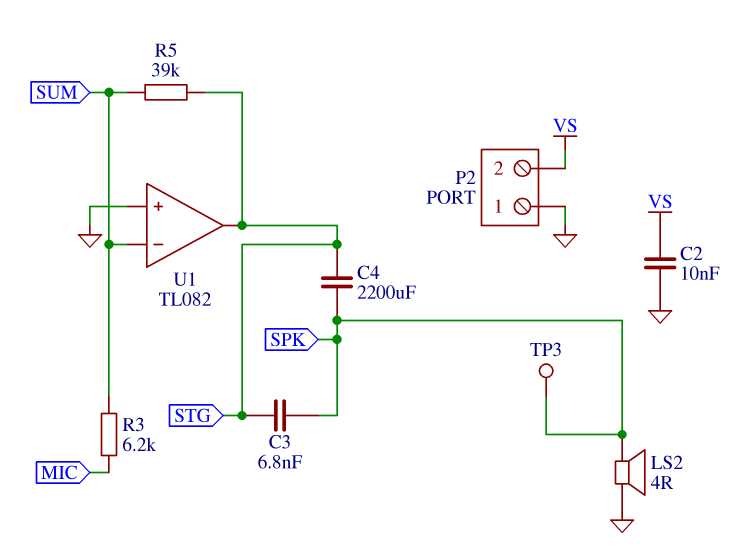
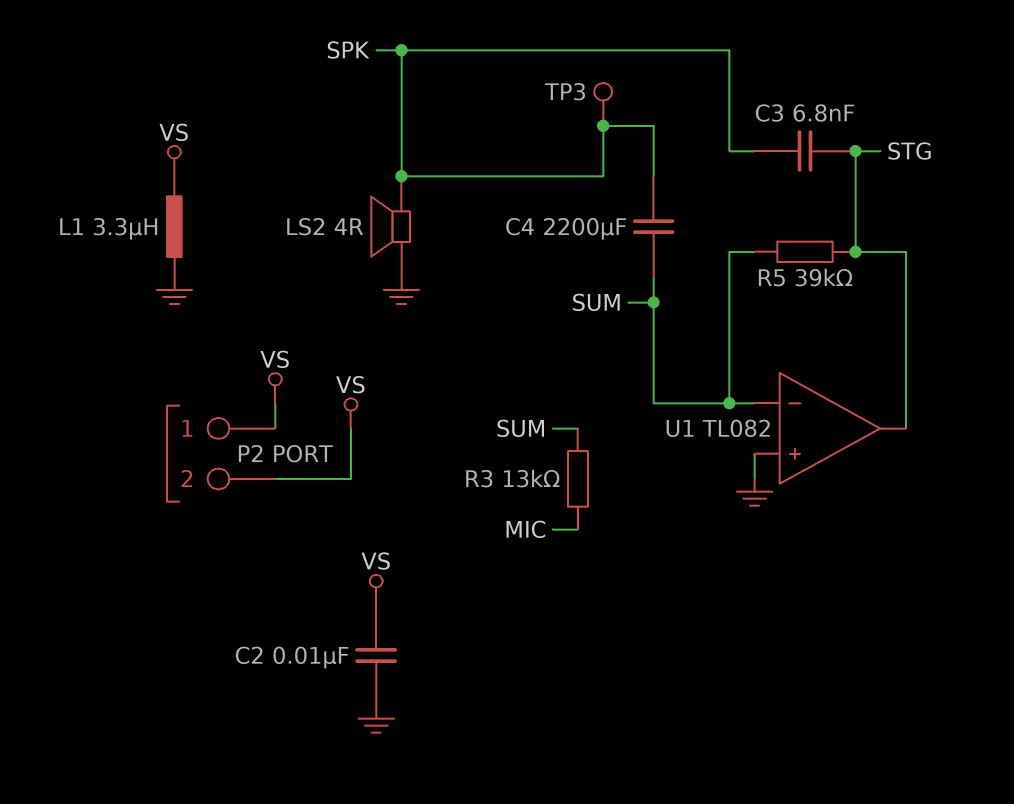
C4: 2200uF (SPK, STG) -> 2200uF (SPK, SUM)
L1: none -> 3.3uH (GND, VS)
P2 pin 1: GND -> VS
R3: 6.2k (MIC, SUM) -> 13k (MIC, SUM)

